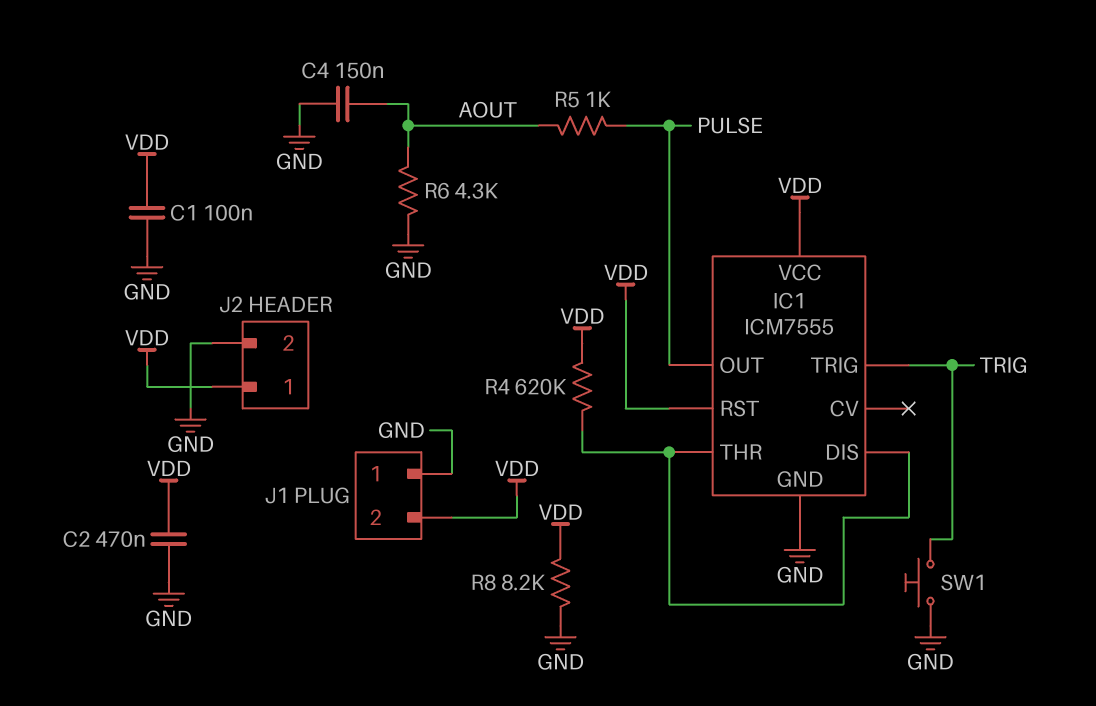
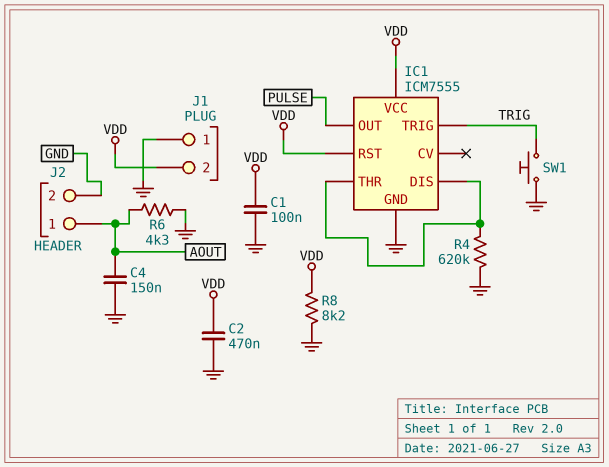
J2 pin 1: VDD -> AOUT
R4: 620k (IC1/DIS, VDD) -> 620k (GND, IC1/DIS)
R5: 1k (AOUT, PULSE) -> none

